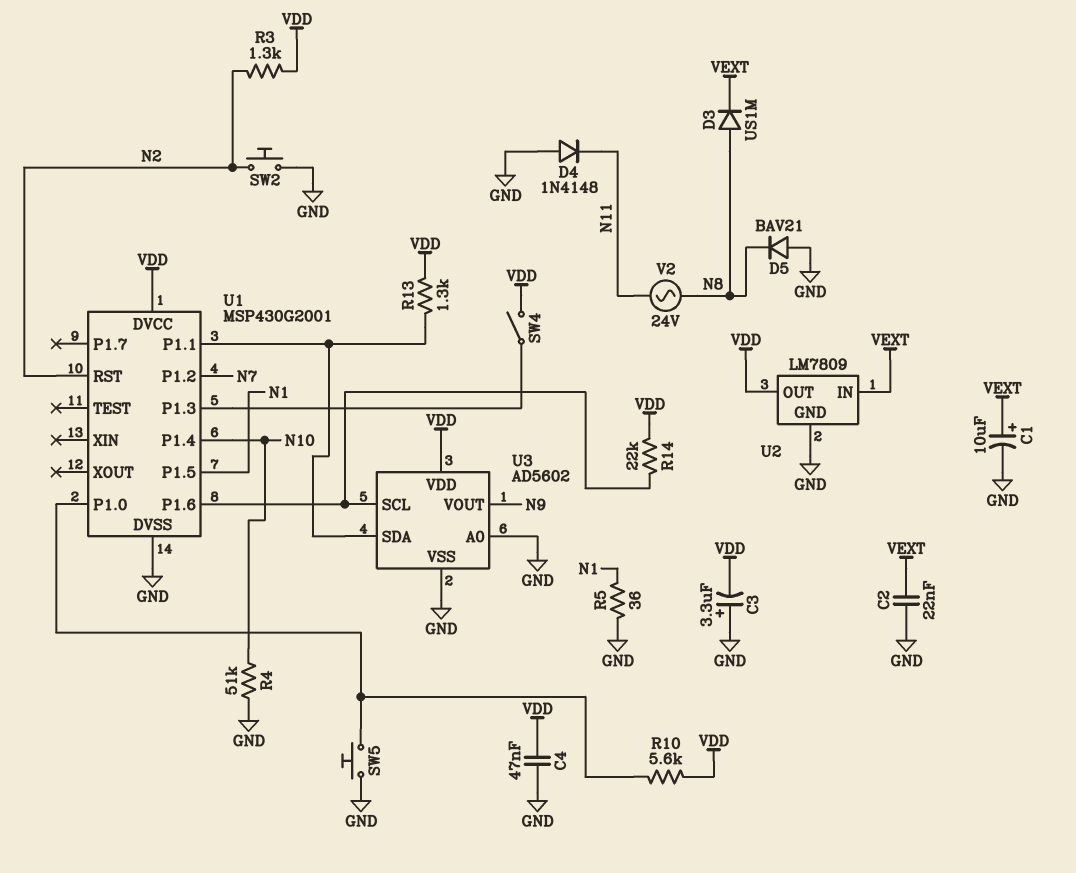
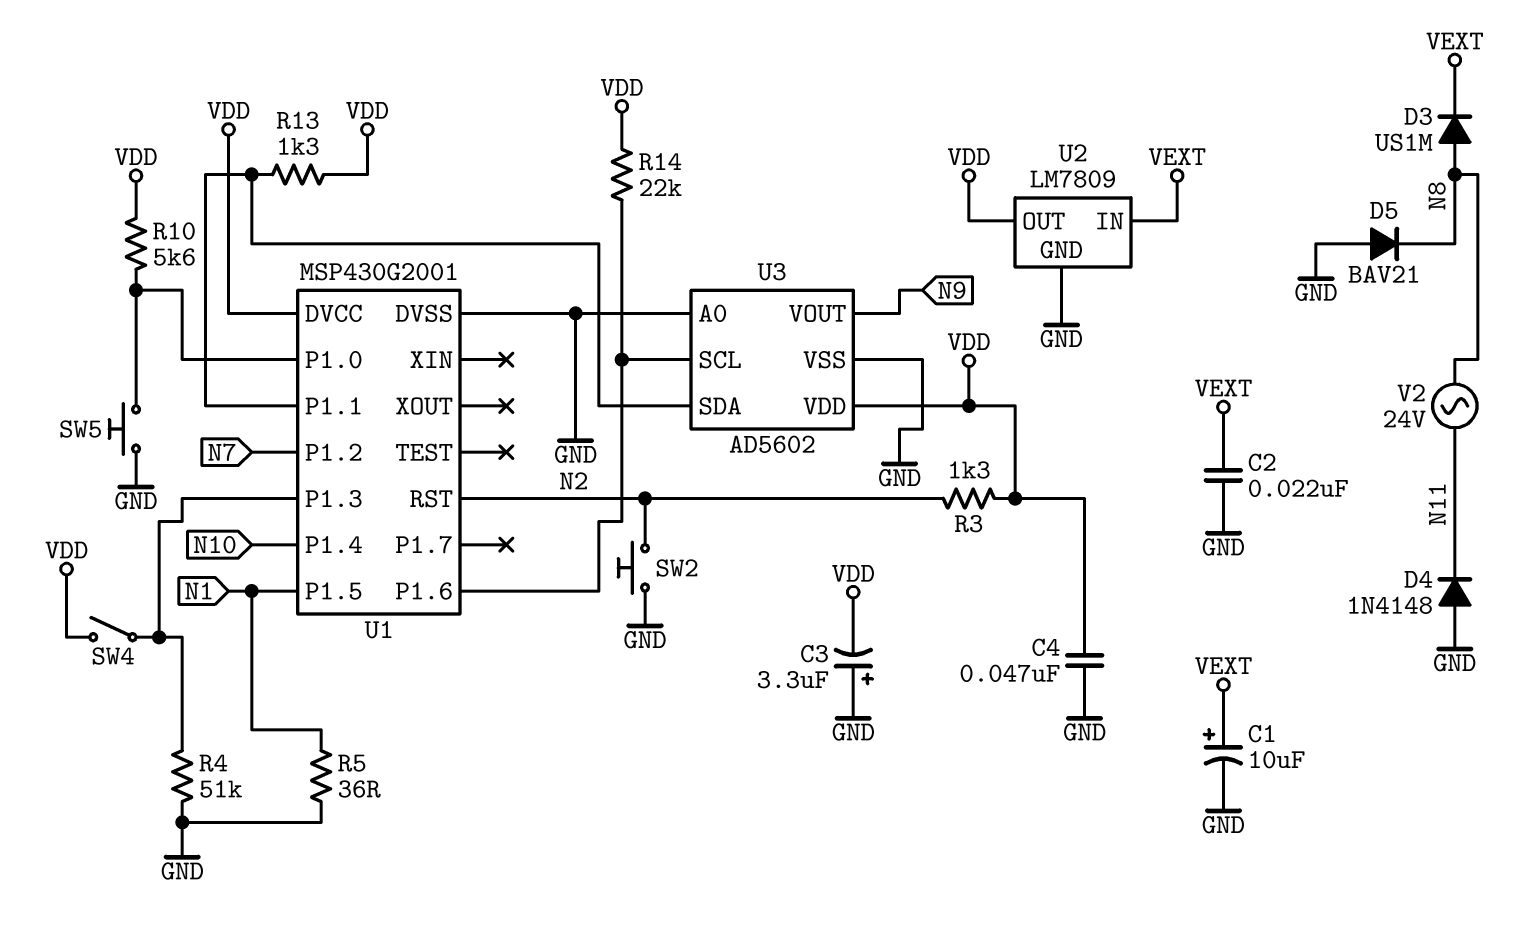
R4: 51k (GND, N10) -> 51k (GND, U1/P1.3)

